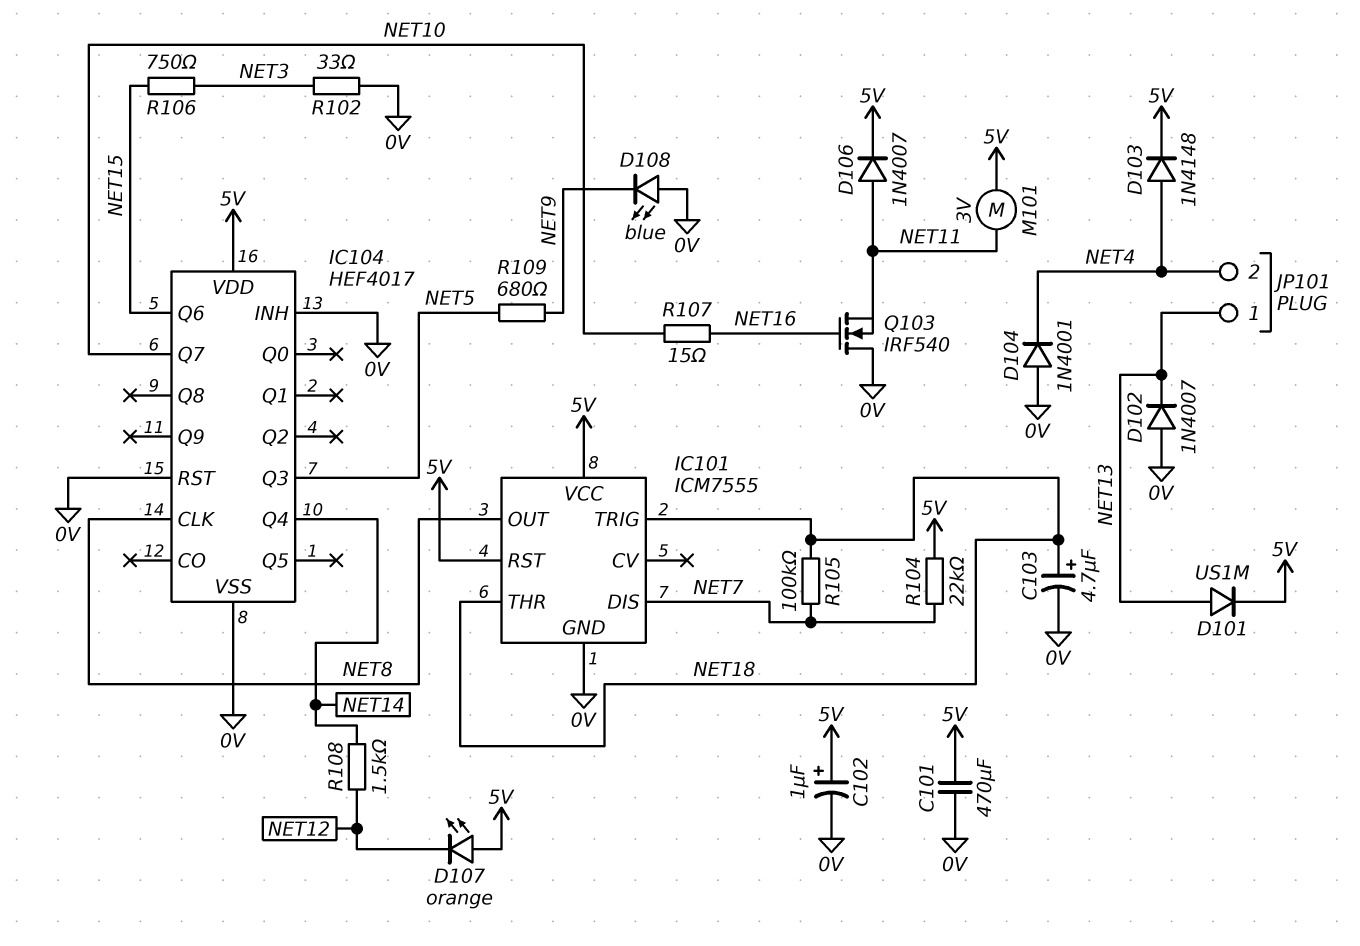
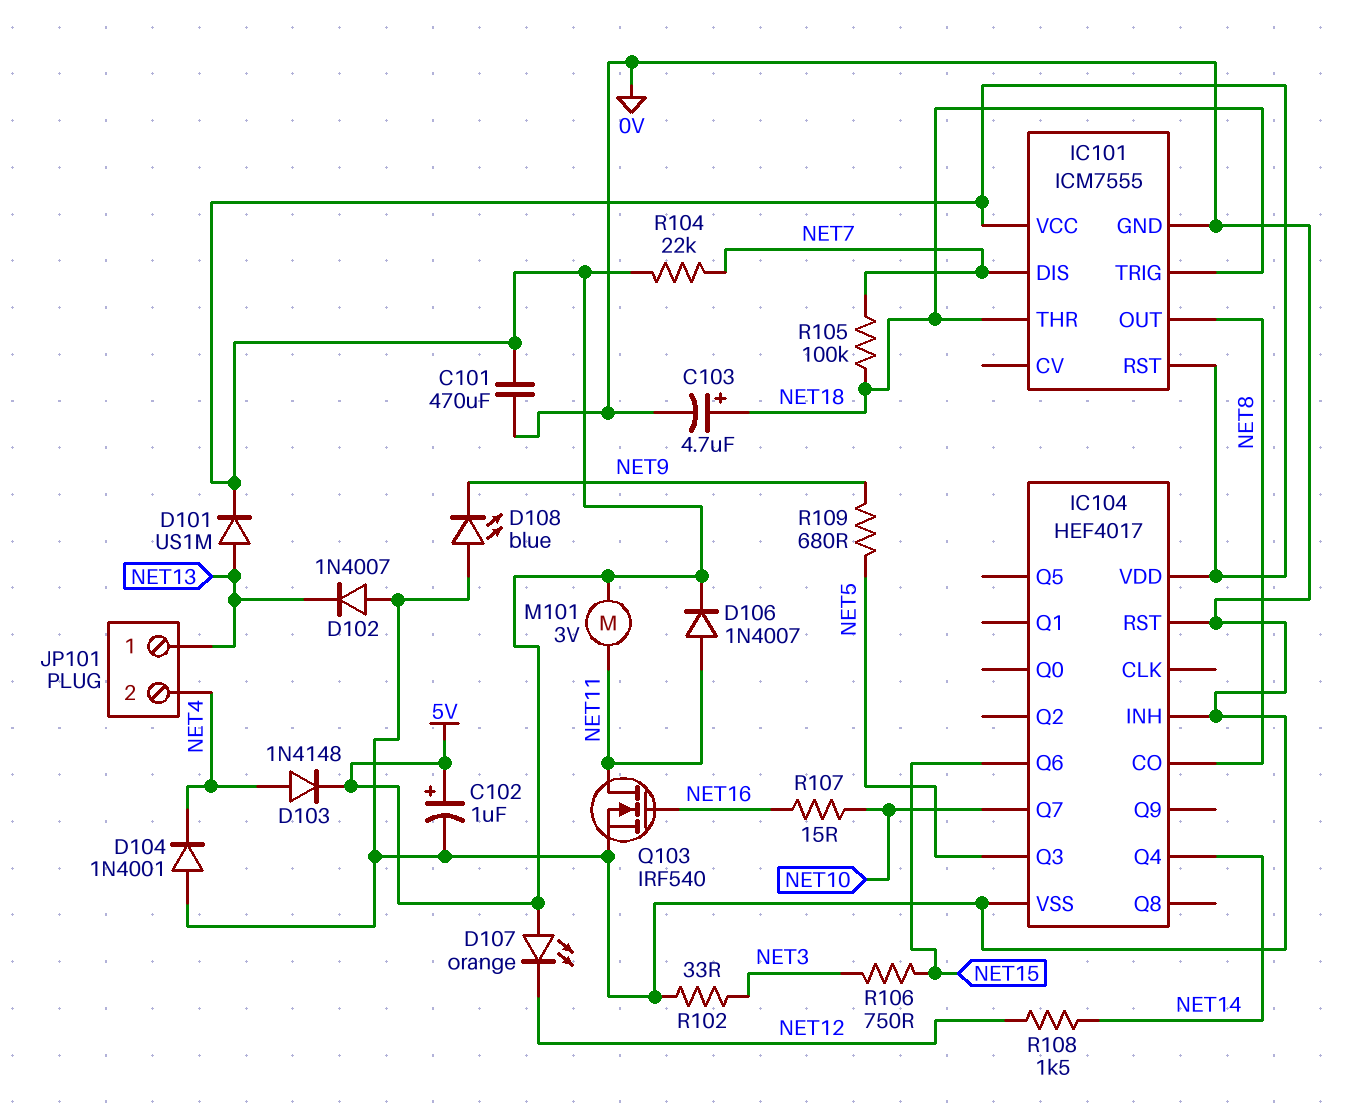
IC104 pin CLK: NET8 -> none
IC104 pin CO: none -> NET8
Q103: NMOS IRF540 (G NET16, D 0V, S NET11) -> NMOS IRF540 (G NET16, D NET11, S 0V)

